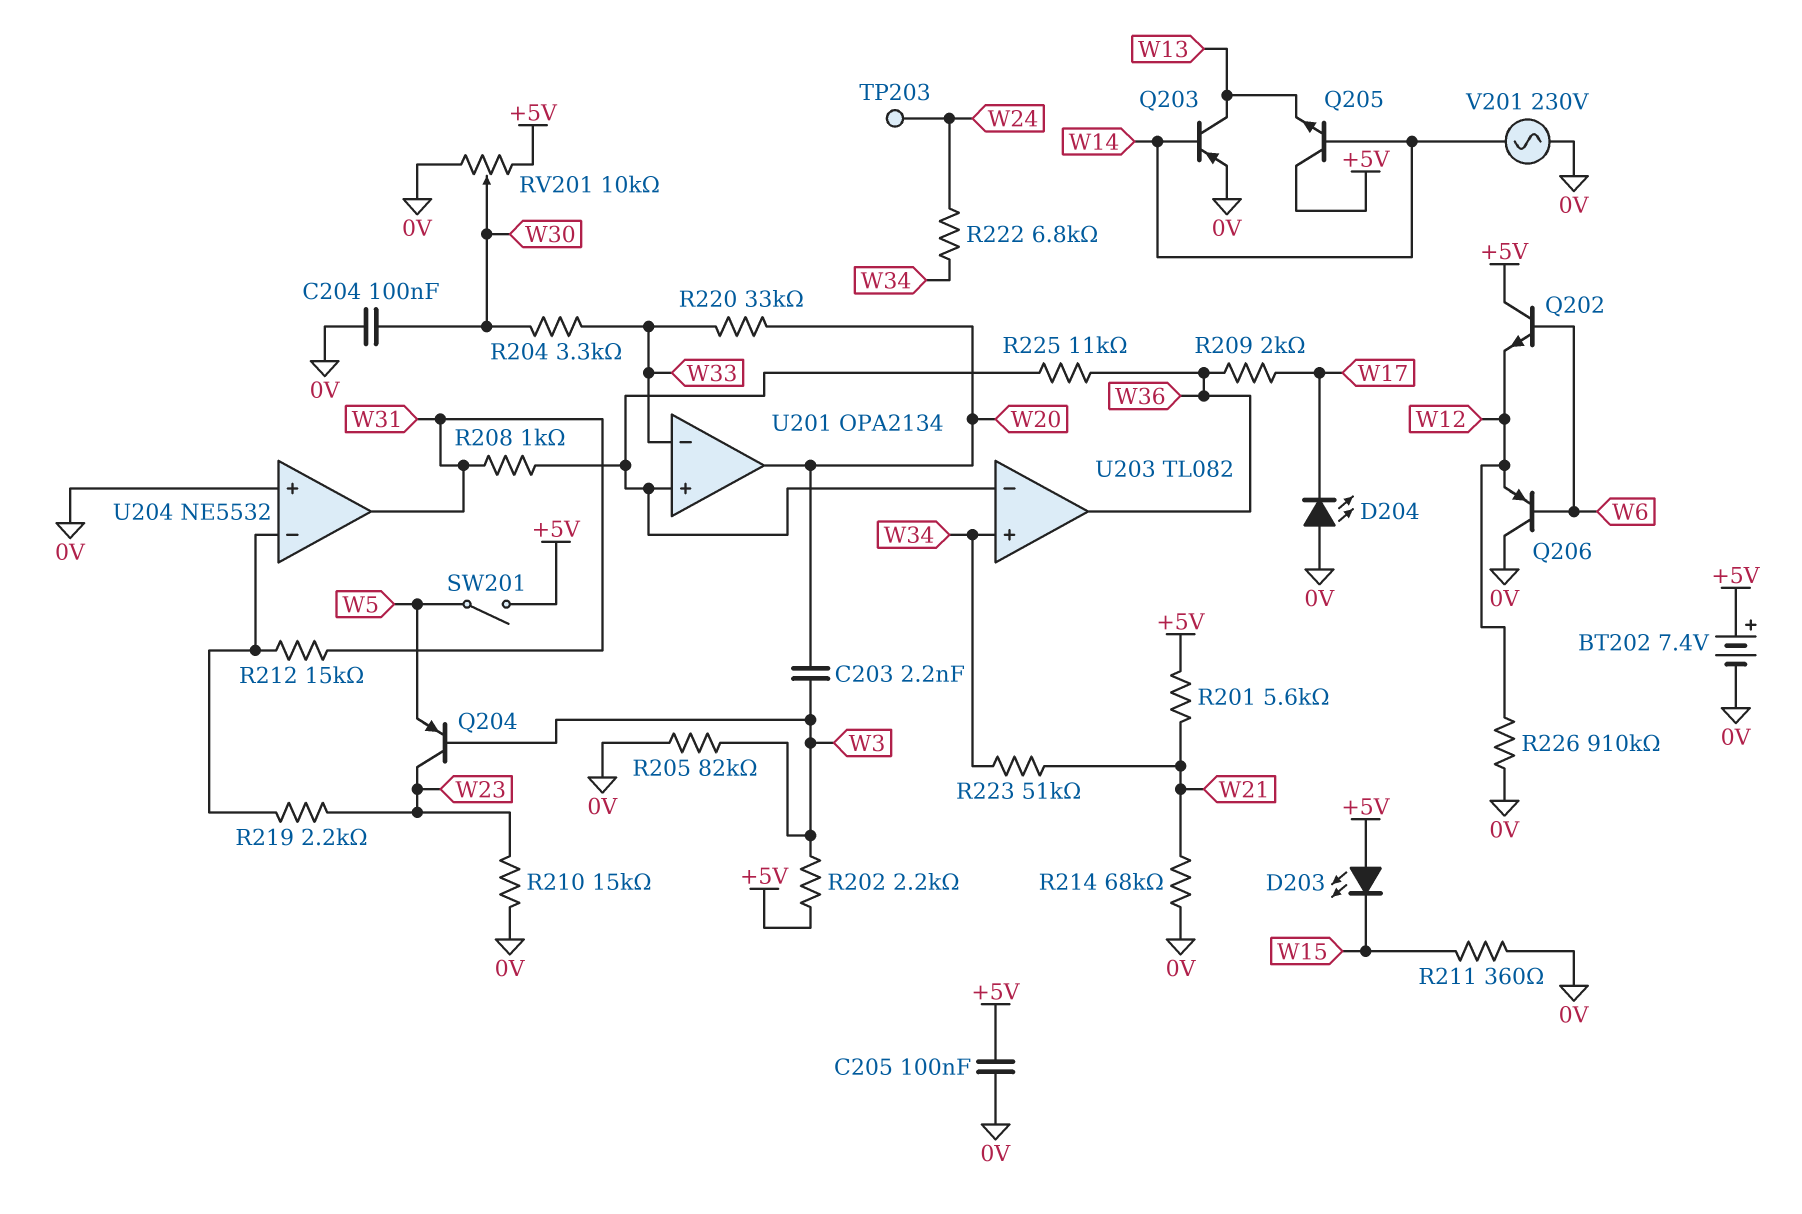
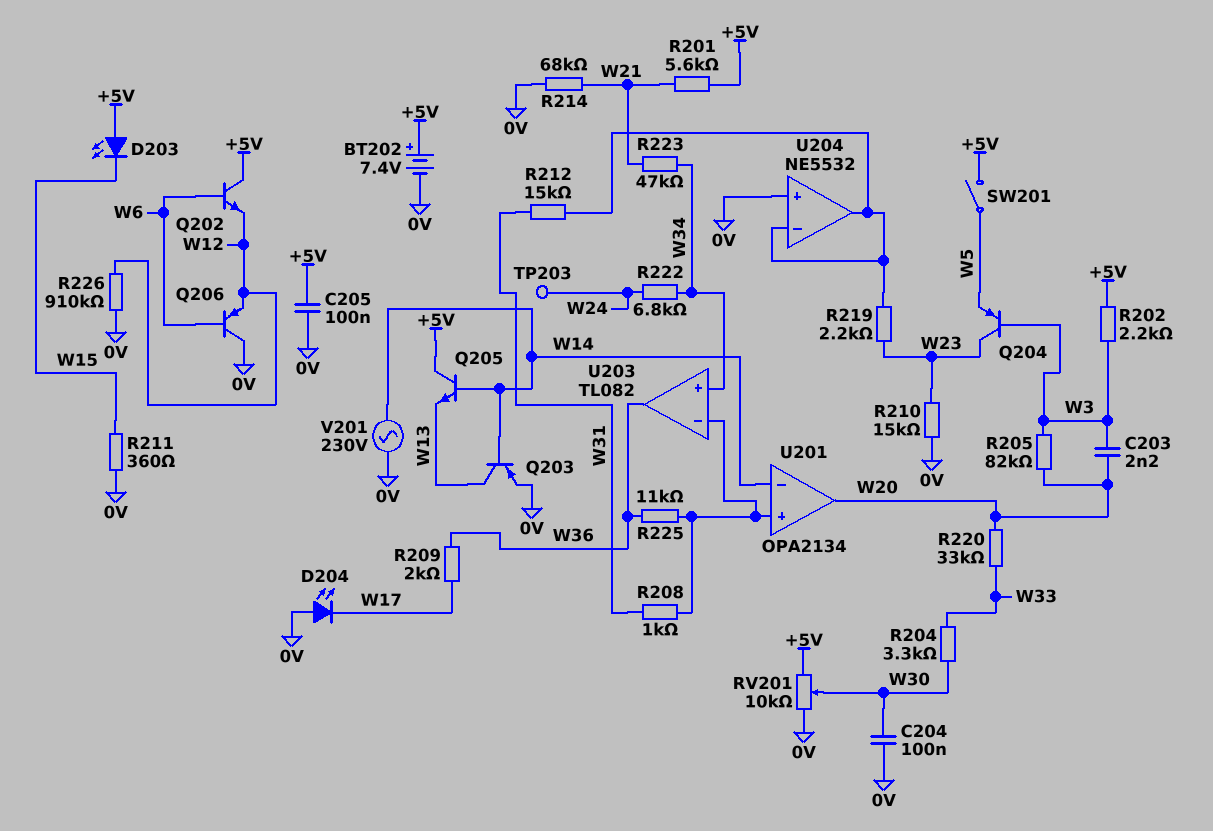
R205: 82k (0V, W3) -> 82k (W3, W20)
R223: 51k (W21, W34) -> 47k (W21, W34)
U201 pin in-: W33 -> W14
U204 pin out: W31 -> U204/in-

